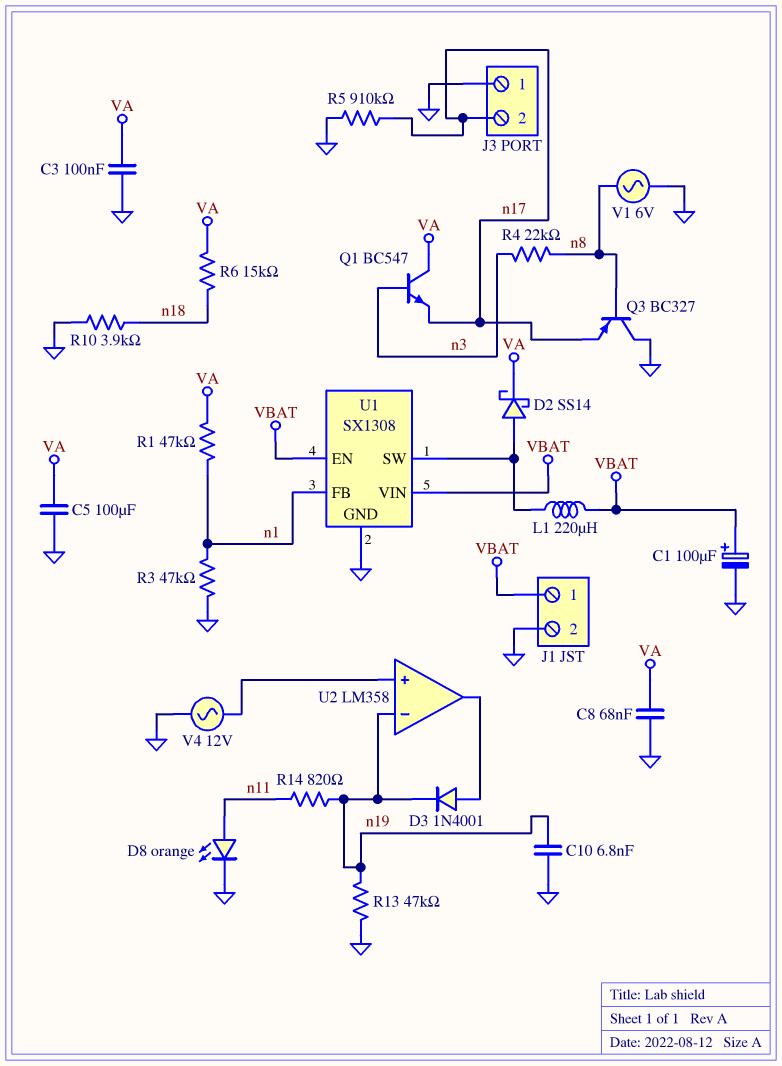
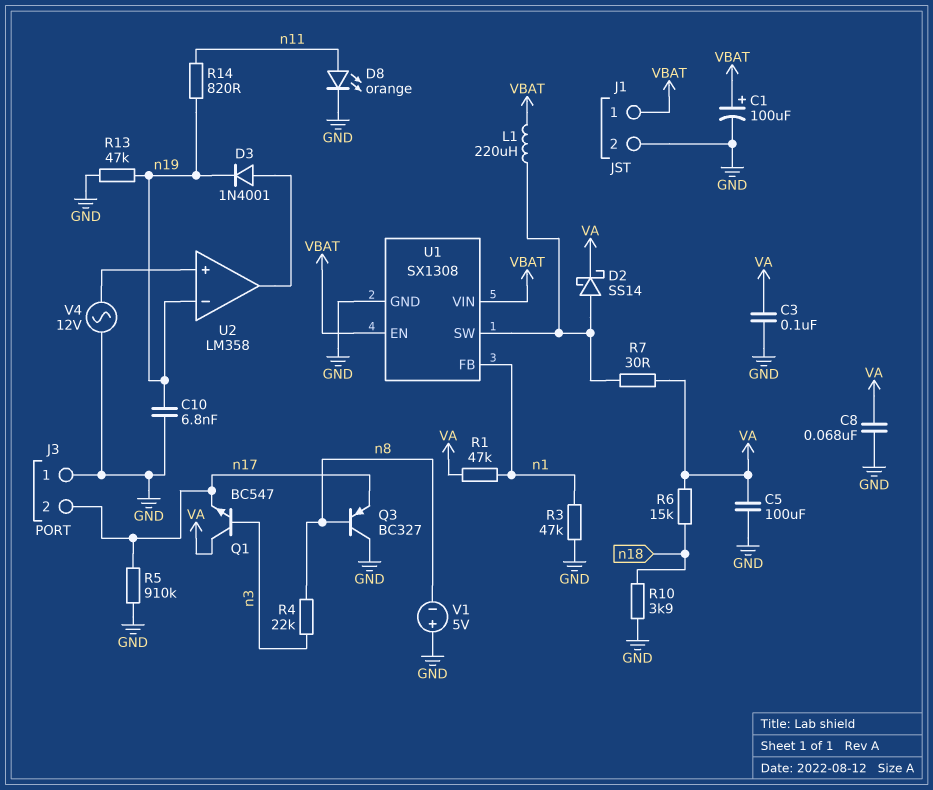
R7: none -> 30 (U1/SW, VA)
V1: AC 6V (GND, n8) -> 5V (plus GND, minus n8)

